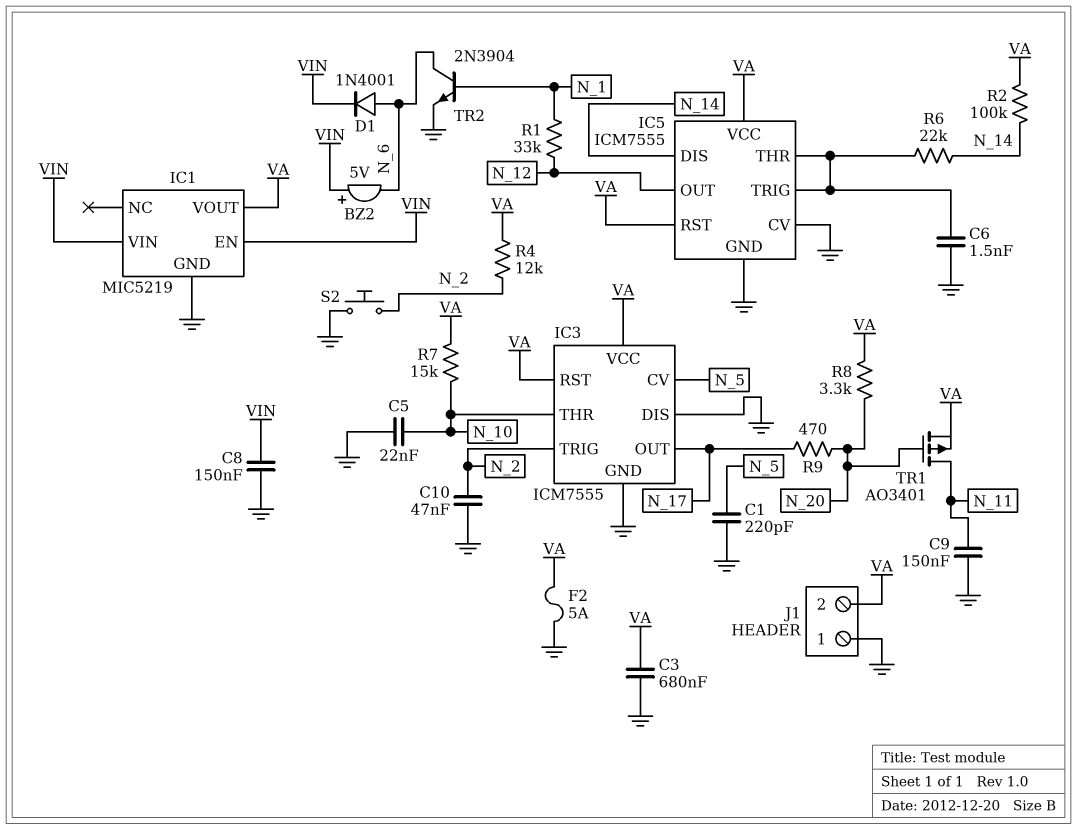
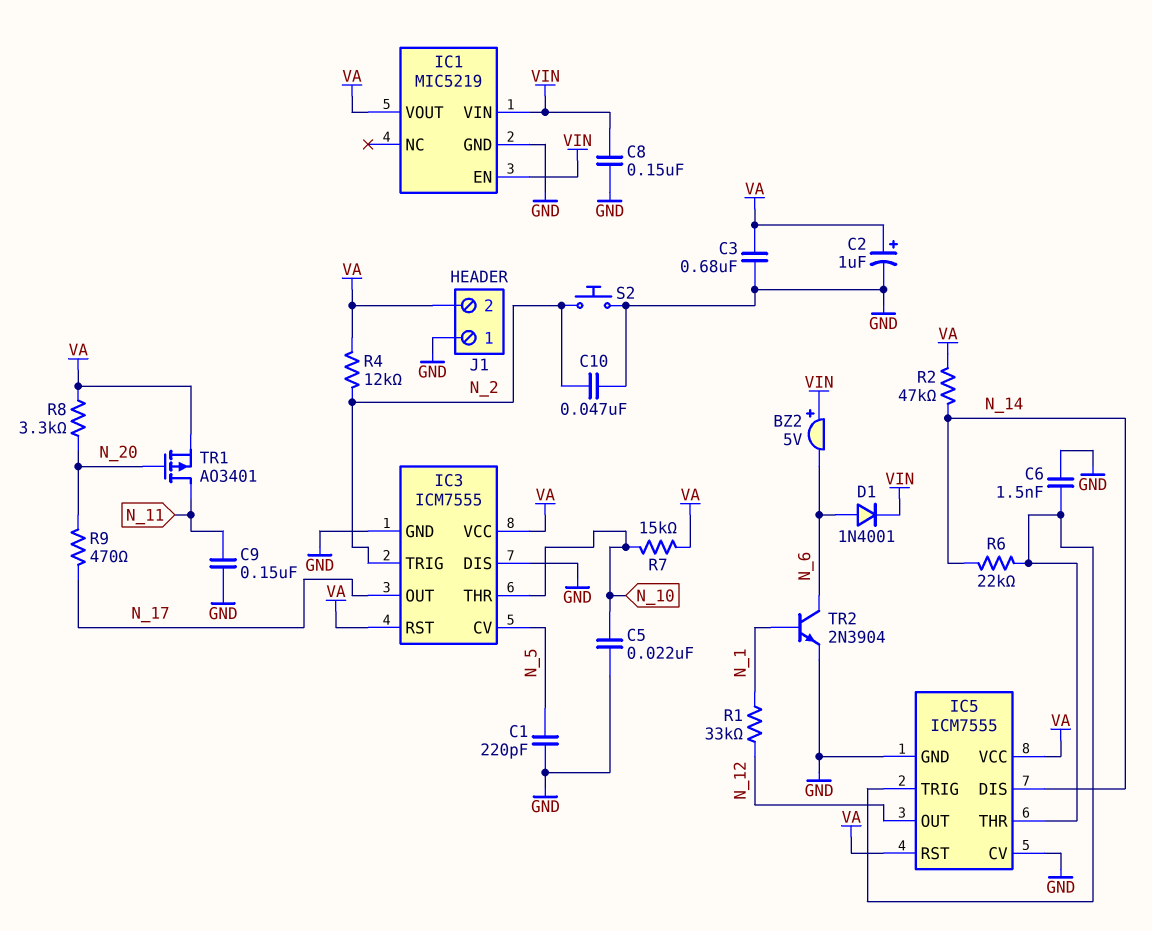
C2: none -> 1uF (plus VA, minus GND)
F2: 5A (GND, VA) -> none
R2: 100k (N_14, VA) -> 47k (N_14, VA)

